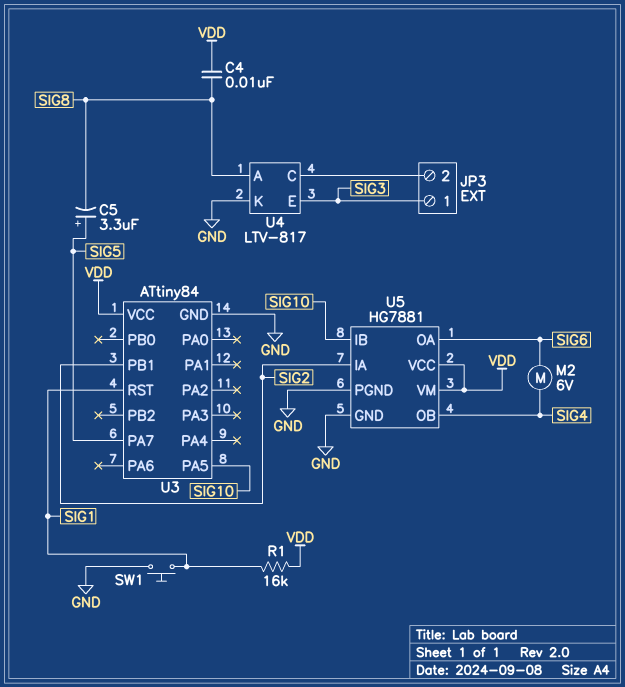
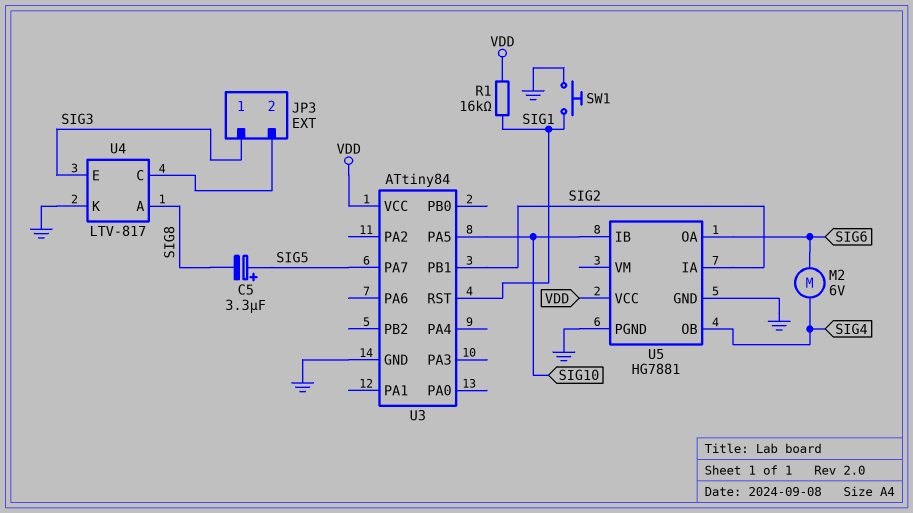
C4: 10nF (SIG8, VDD) -> none
U5 pin VM: VDD -> none

